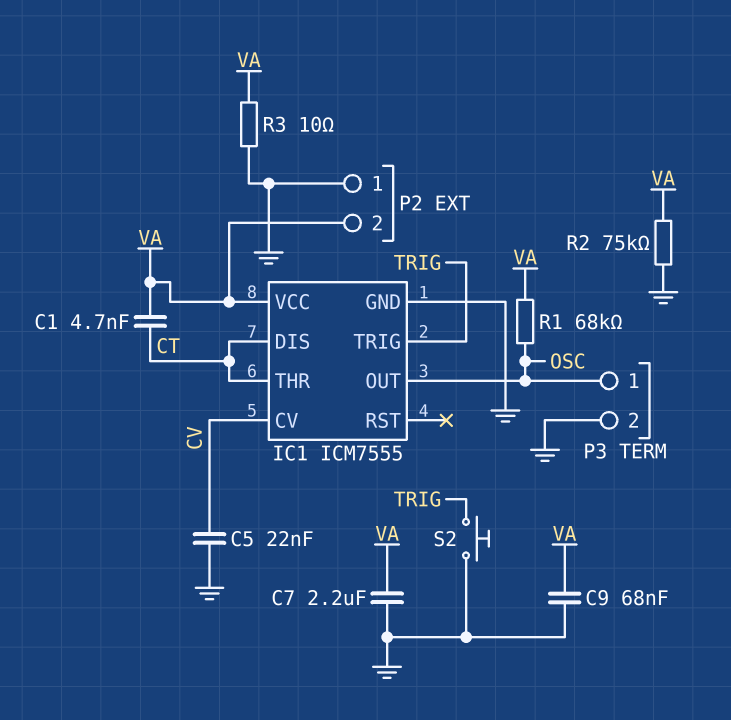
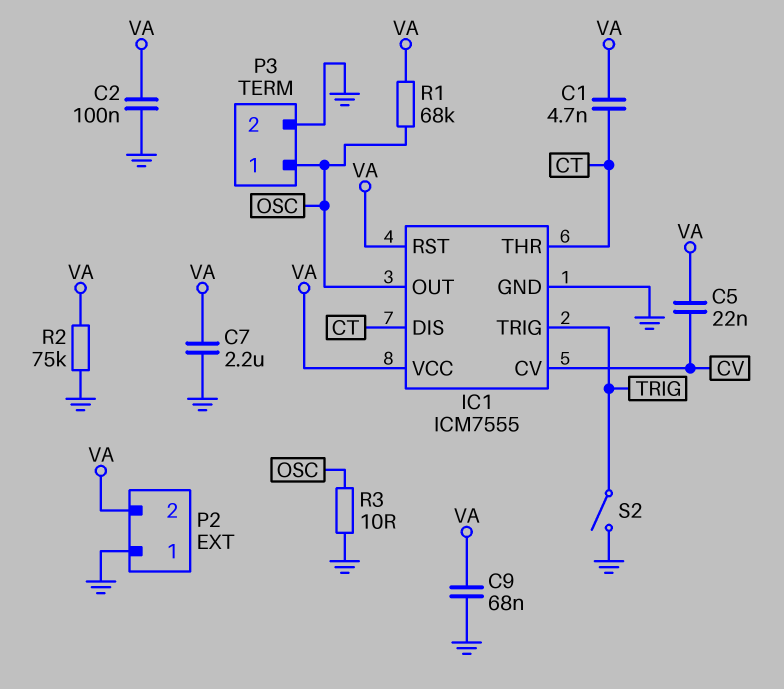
C2: none -> 100nF (GND, VA)
C5: 22nF (CV, GND) -> 22nF (CV, VA)
IC1 pin RST: none -> VA
R3: 10 (GND, VA) -> 10 (GND, OSC)
S2: button (GND, TRIG) -> switch (GND, TRIG)

